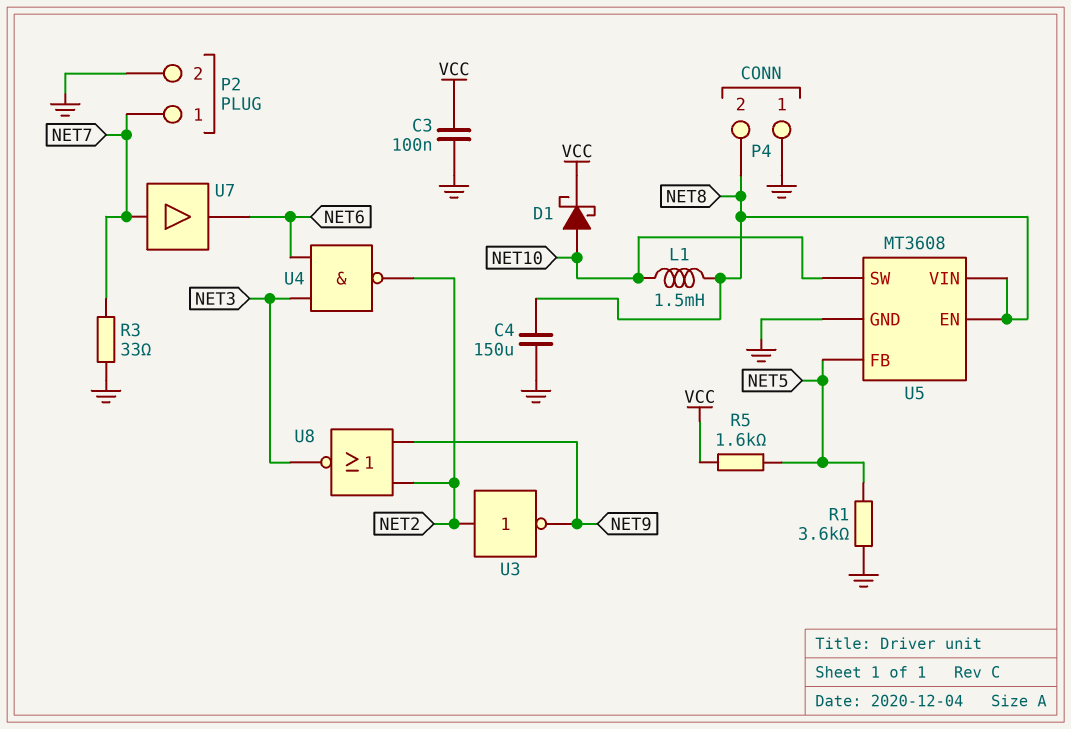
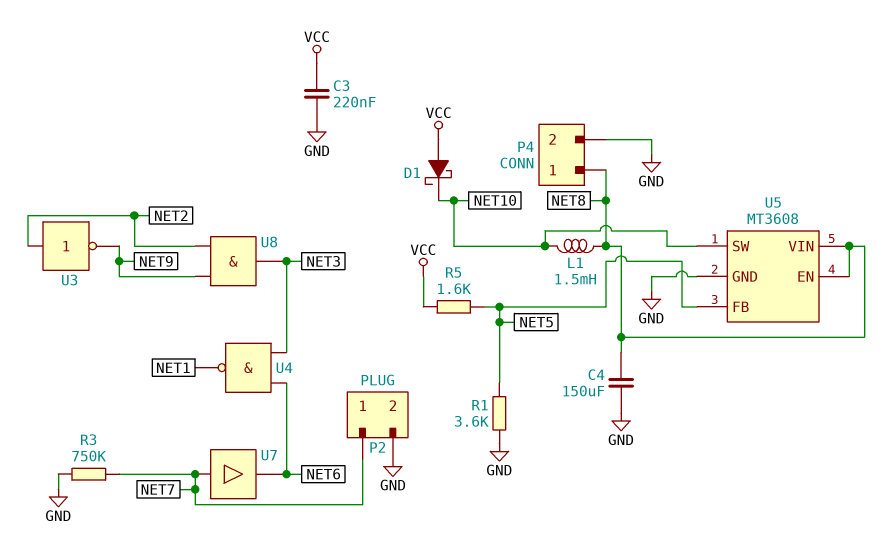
C3: 100nF (GND, VCC) -> 220nF (GND, VCC)
D1: schottky (A NET10, K VCC) -> schottky (A VCC, K NET10)
P4 pin 1: GND -> NET8
P4 pin 2: NET8 -> GND
R3: 33 (GND, NET7) -> 750k (GND, NET7)
U4: NAND (in NET3, in NET6, out NET2) -> NAND (in NET3, in NET6, out NET1)
U8: NOR (in NET2, in NET9, out NET3) -> AND (in NET2, in NET9, out NET3)

